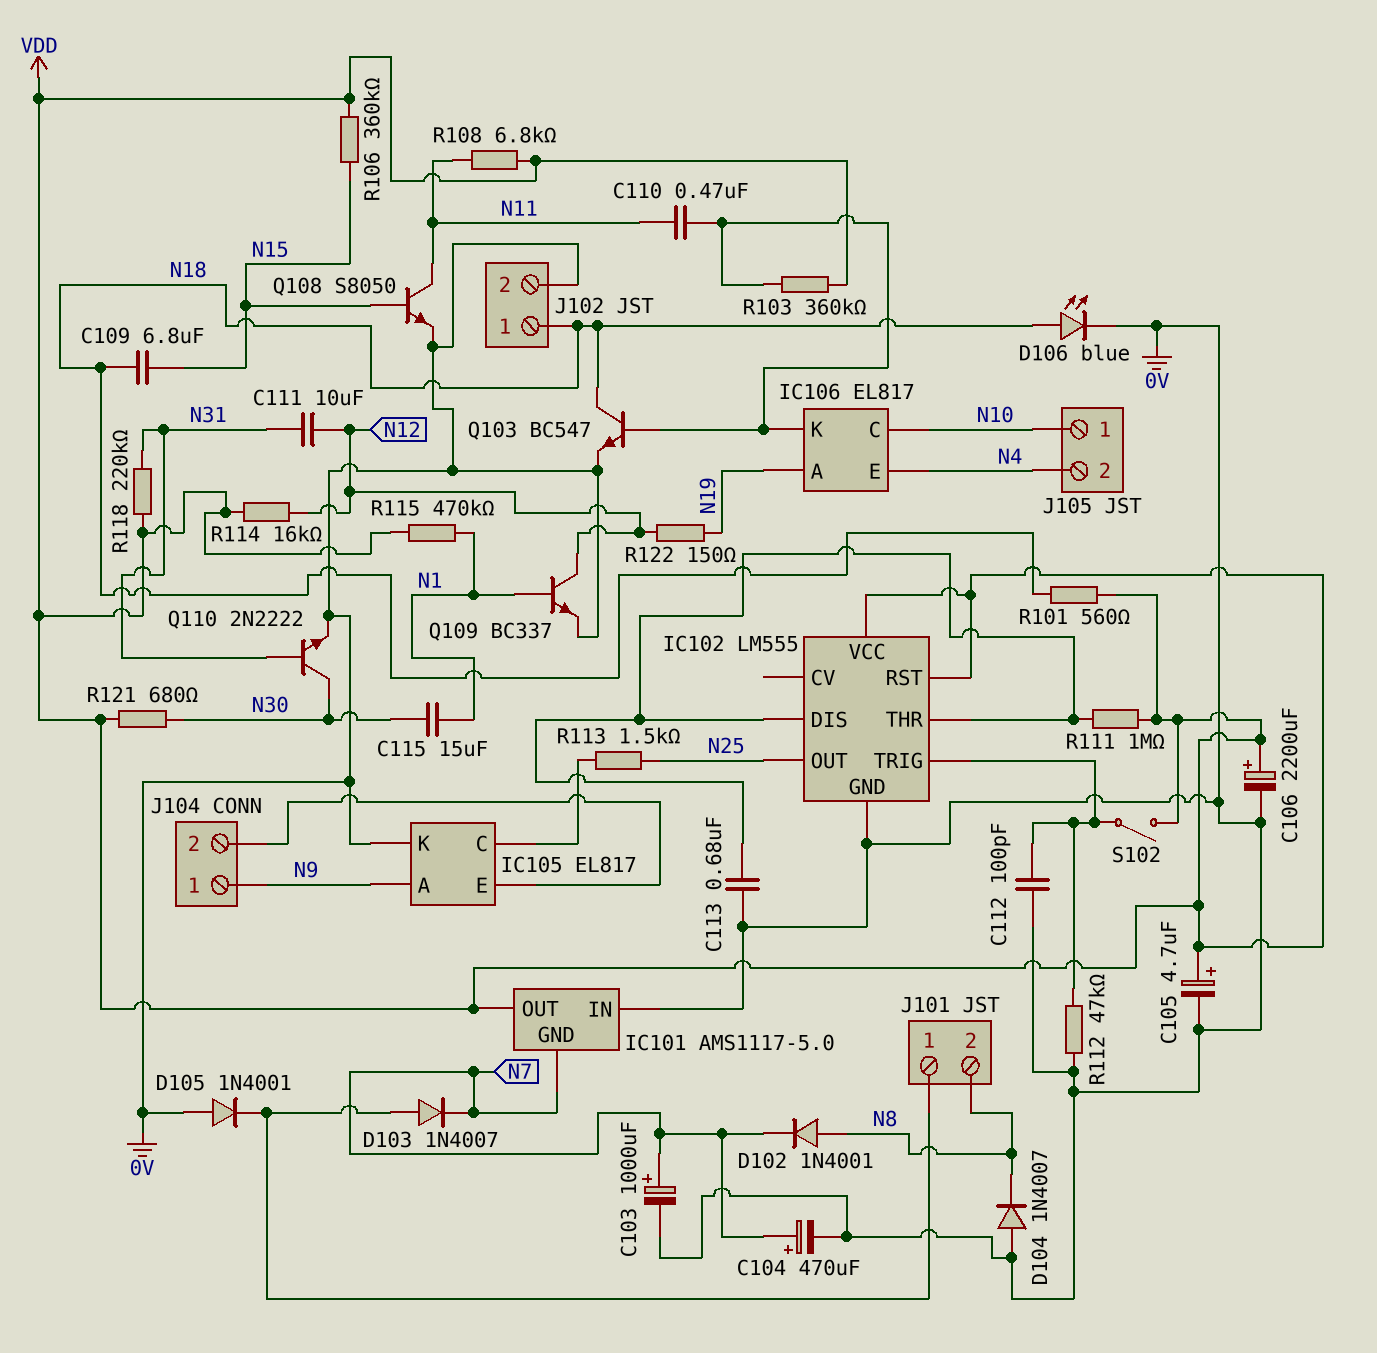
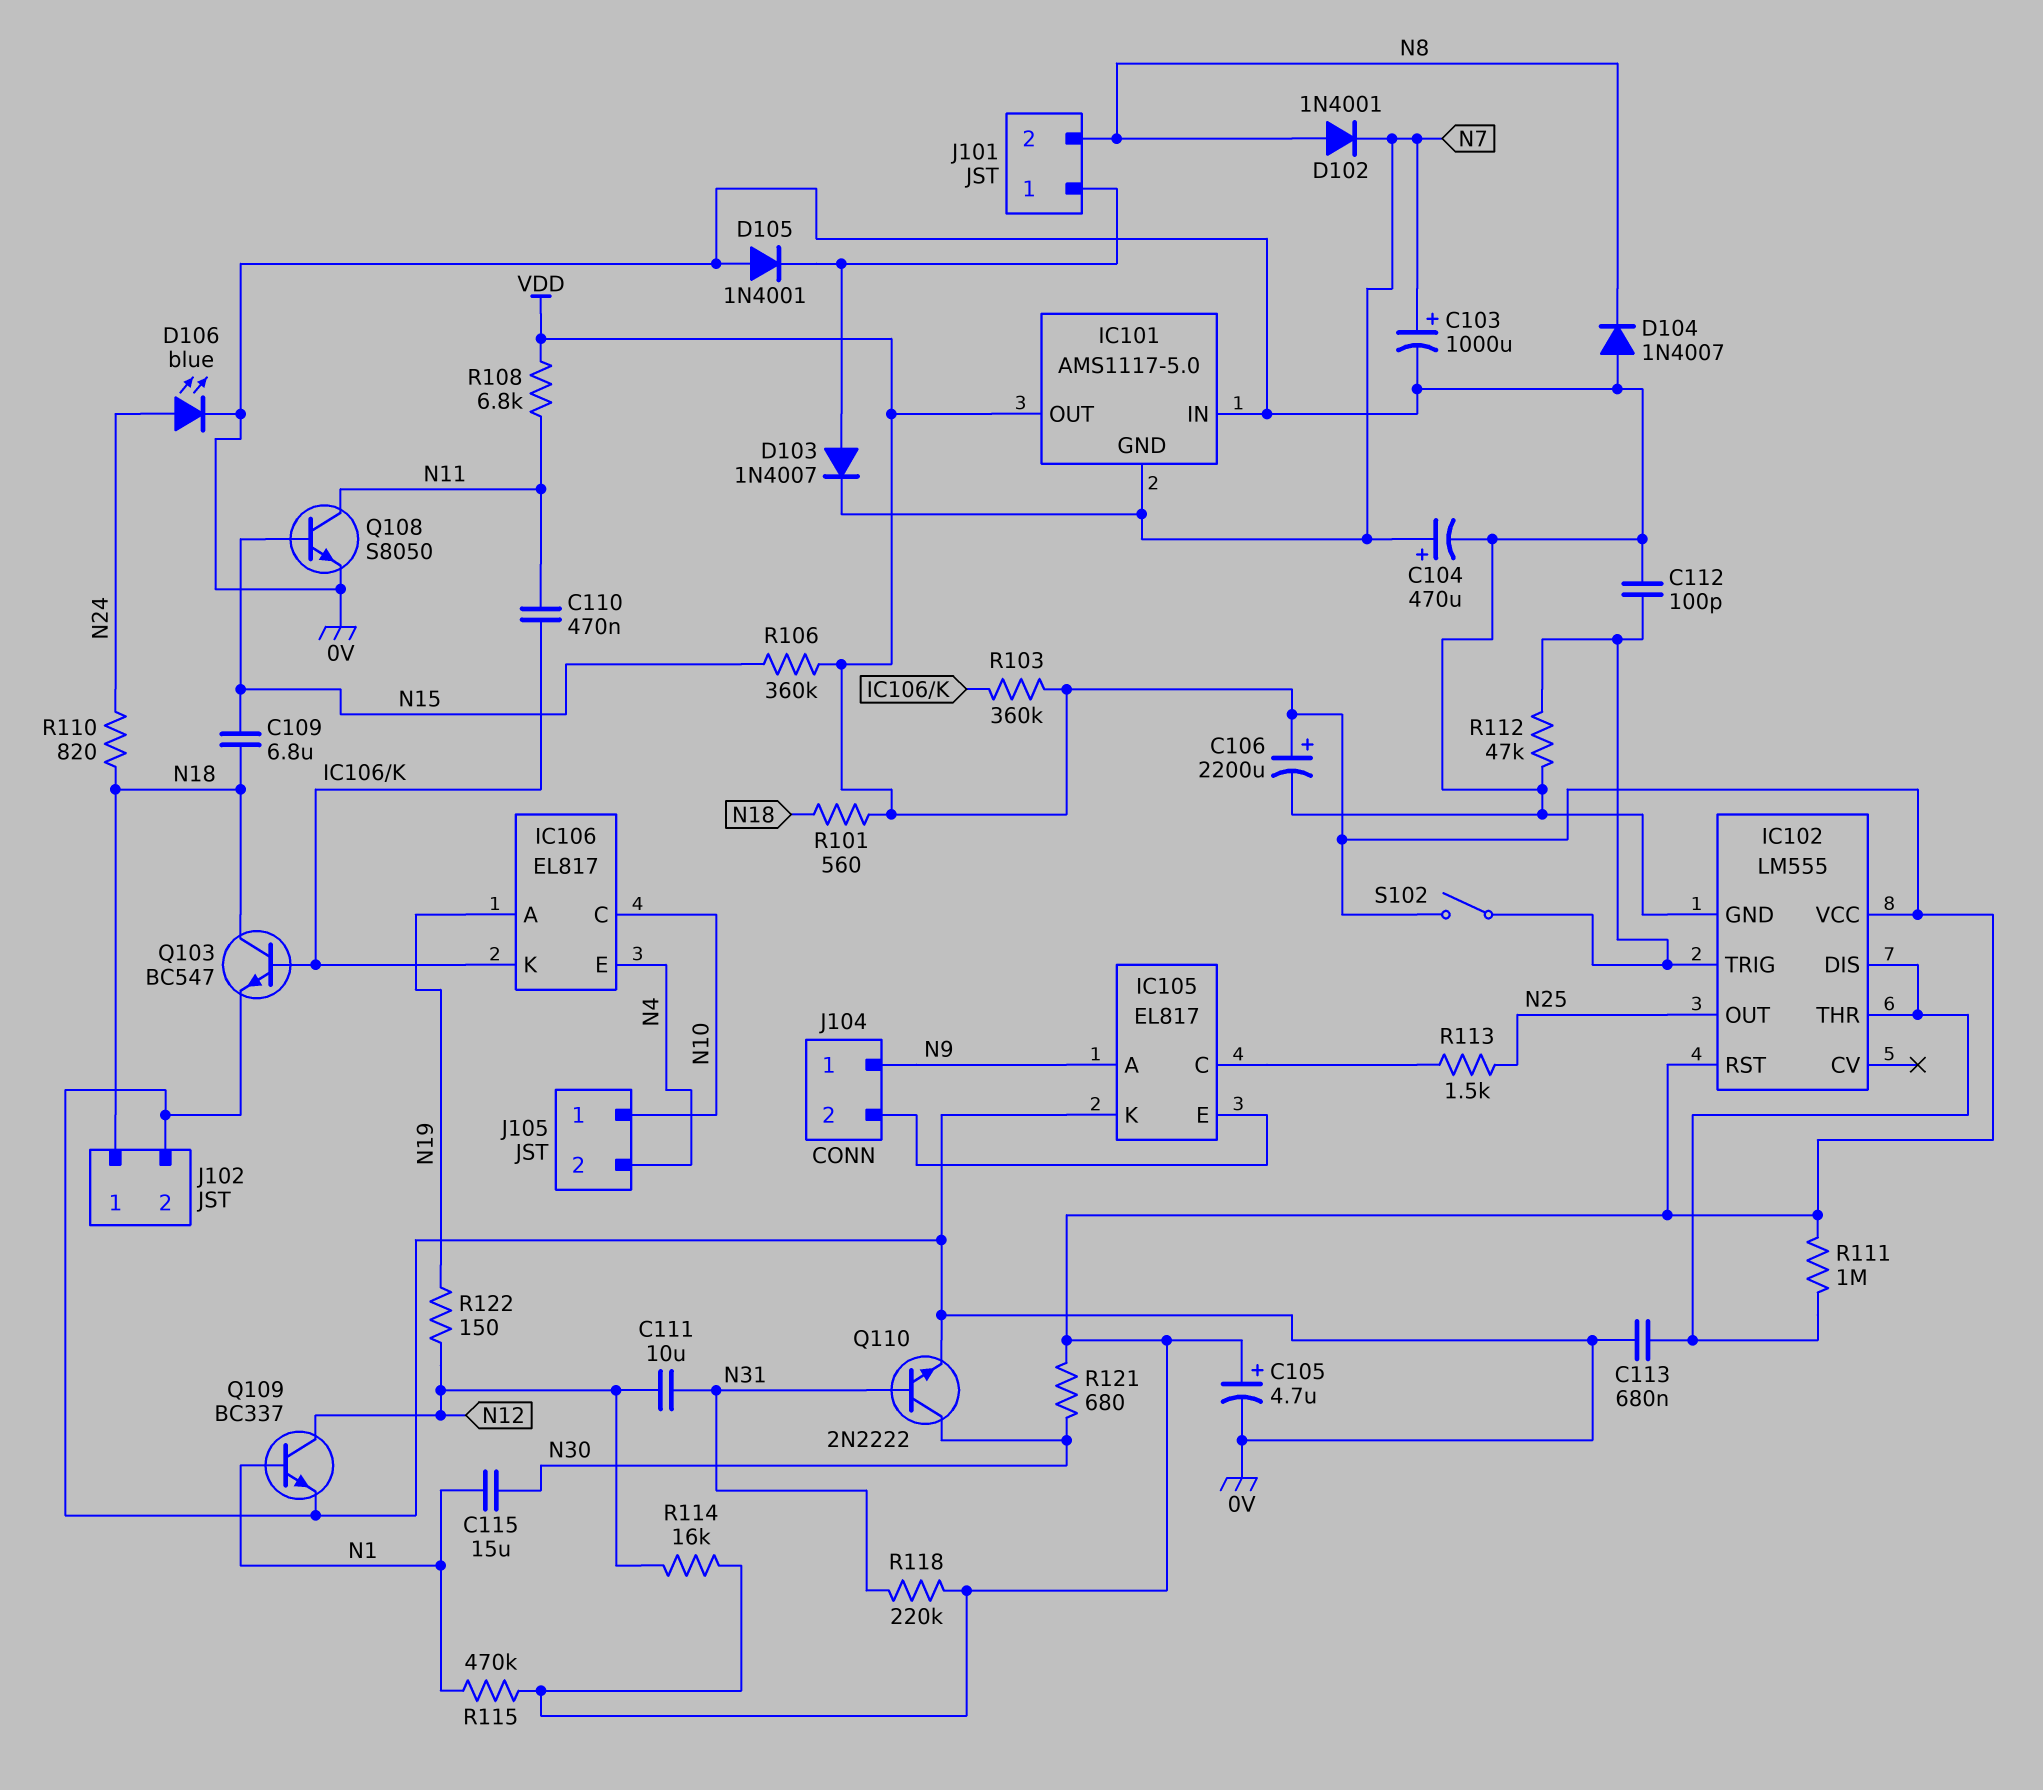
D106: LED blue (A N18, K 0V) -> LED blue (A N24, K 0V)
R110: none -> 820 (N18, N24)

